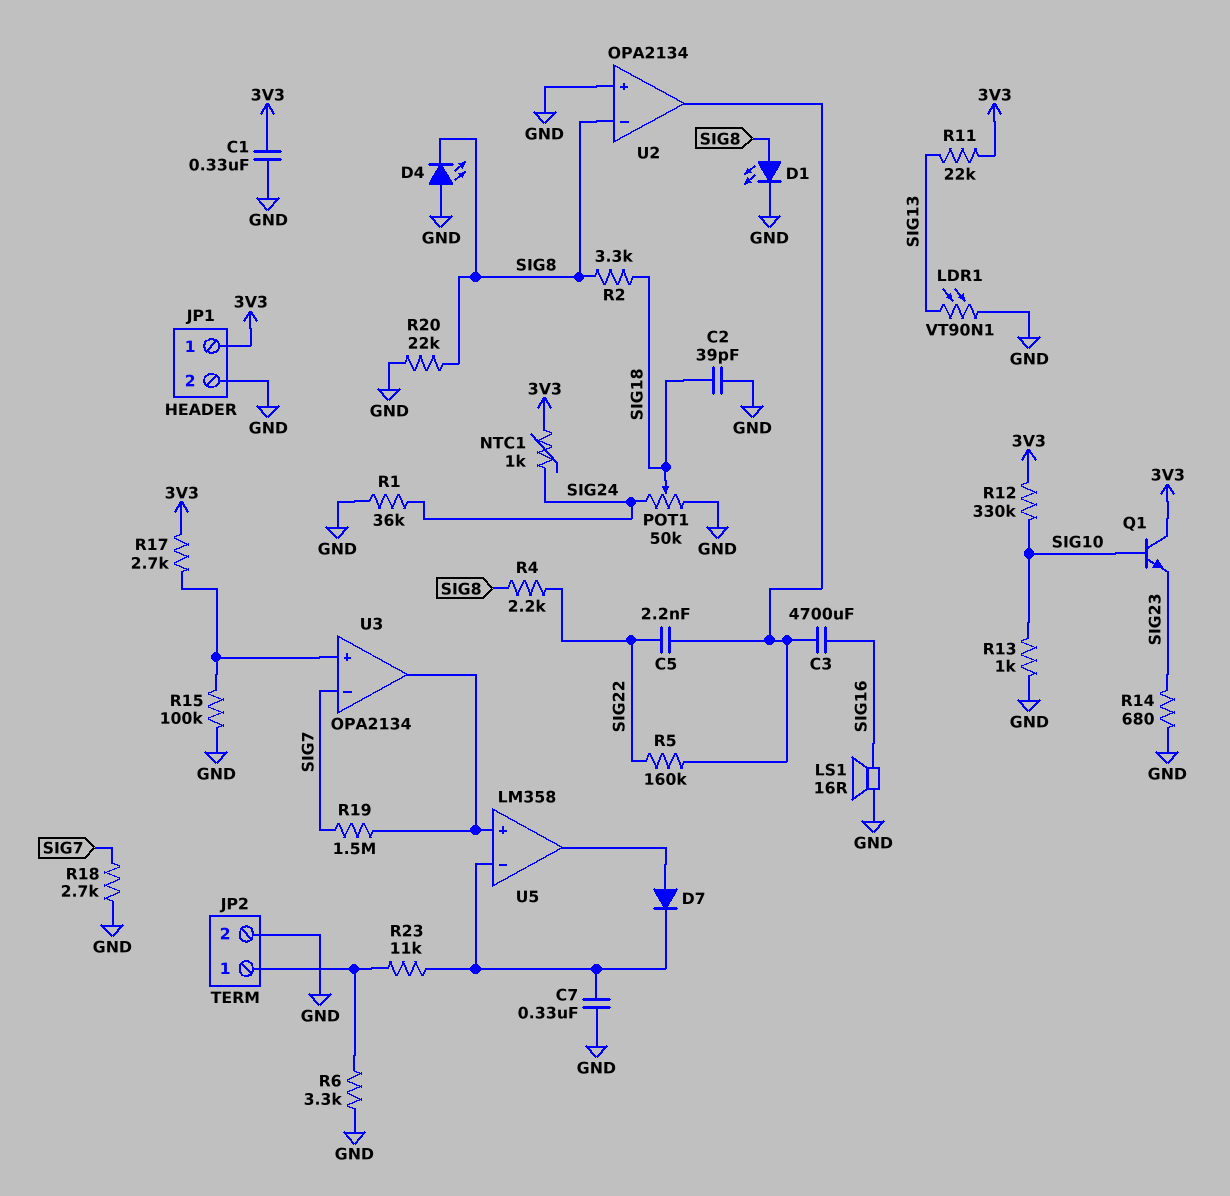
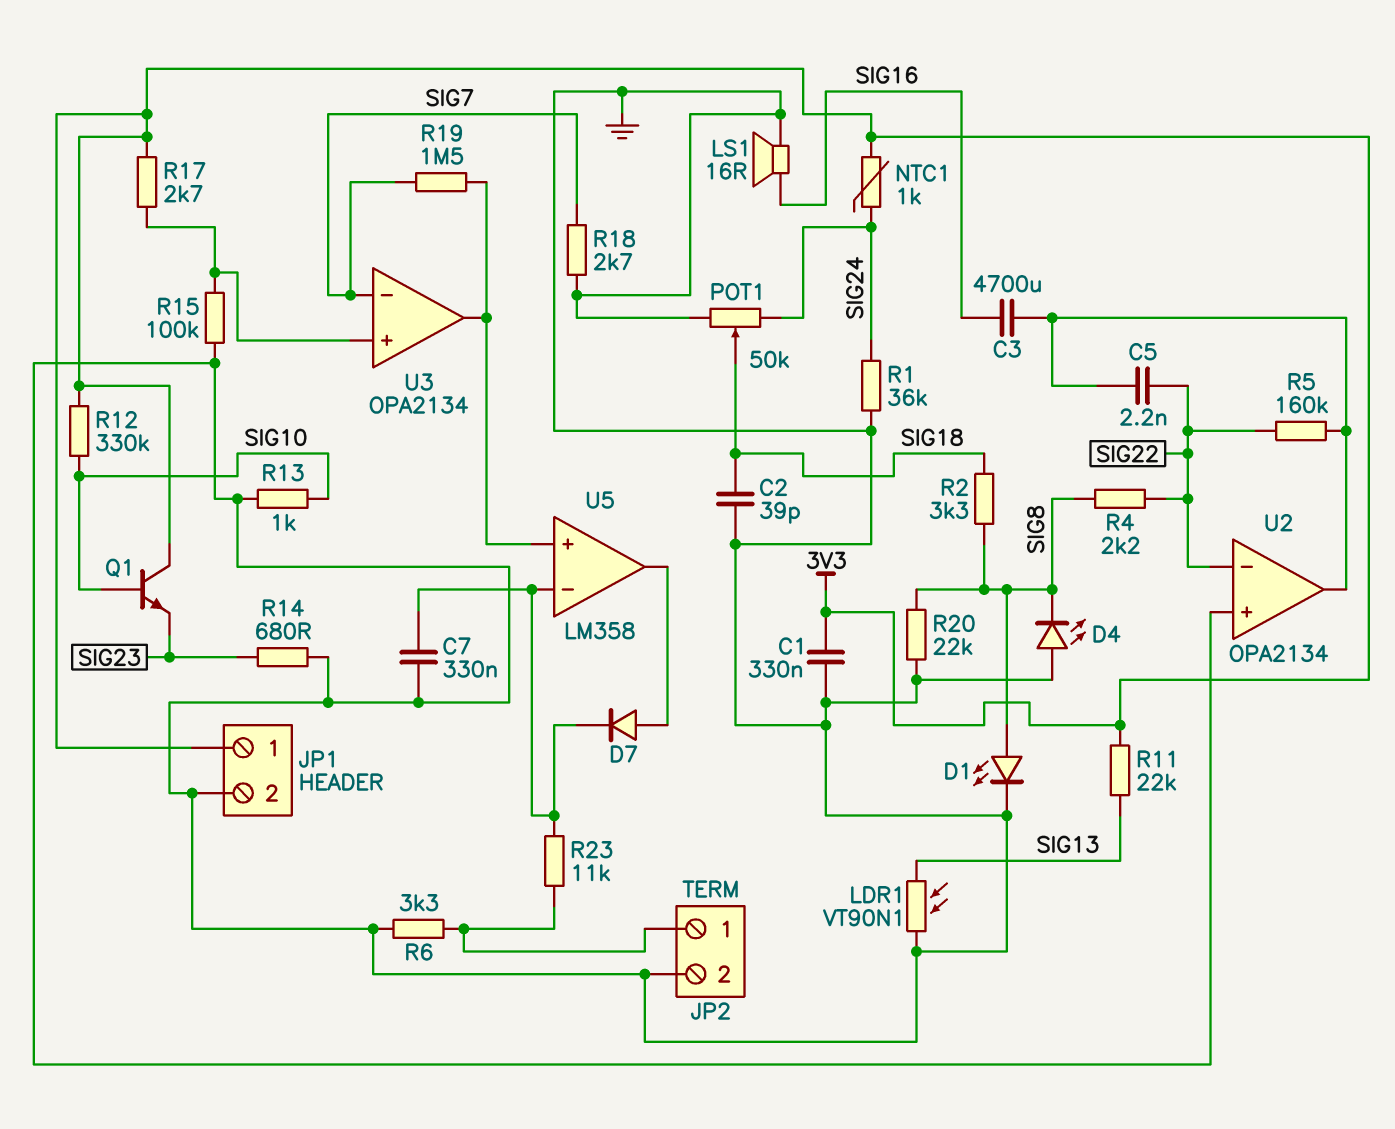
U2 pin in-: SIG8 -> SIG22

